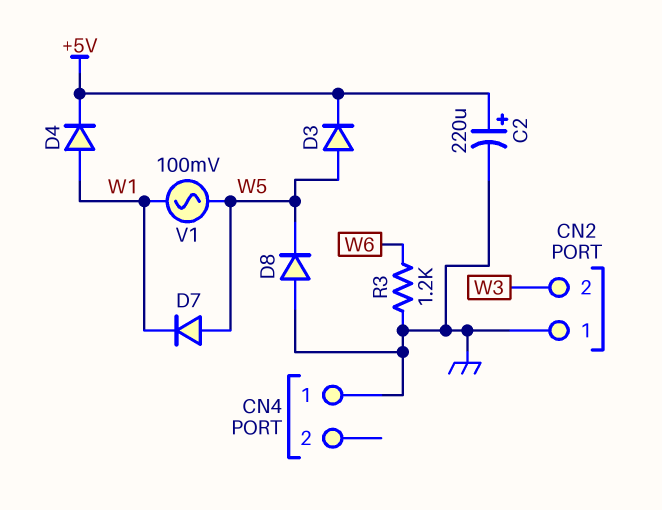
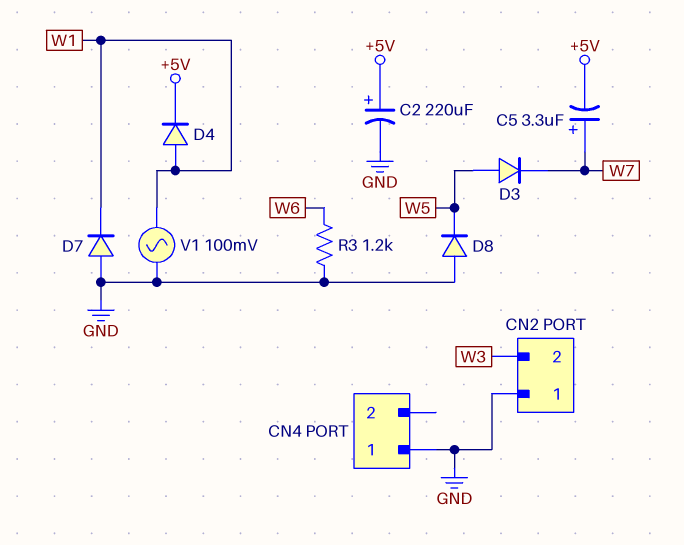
C5: none -> 3.3uF (plus W7, minus +5V)
D3: diode (A W5, K +5V) -> diode (A W5, K W7)
D7: diode (A W5, K W1) -> diode (A GND, K W1)
V1: AC 100mV (W1, W5) -> AC 100mV (GND, W1)

